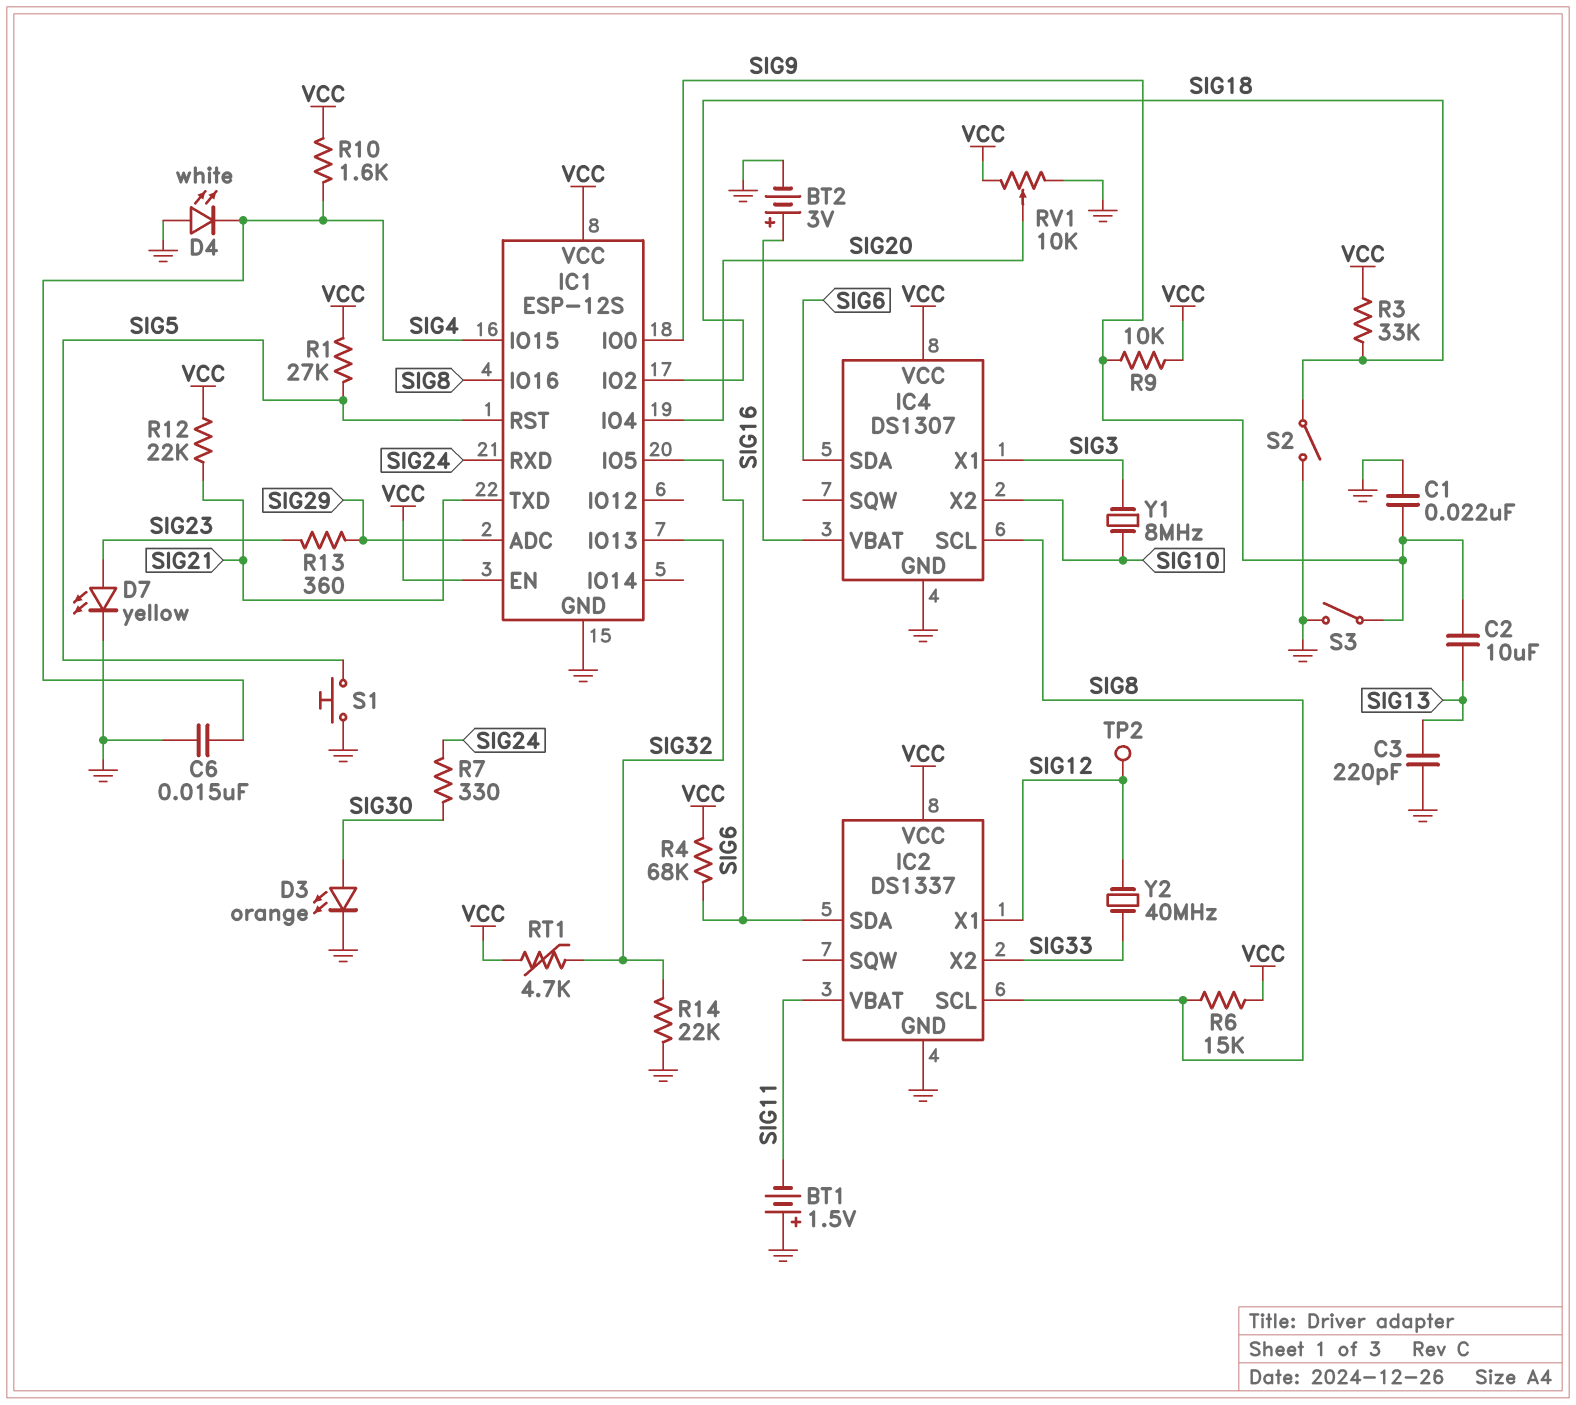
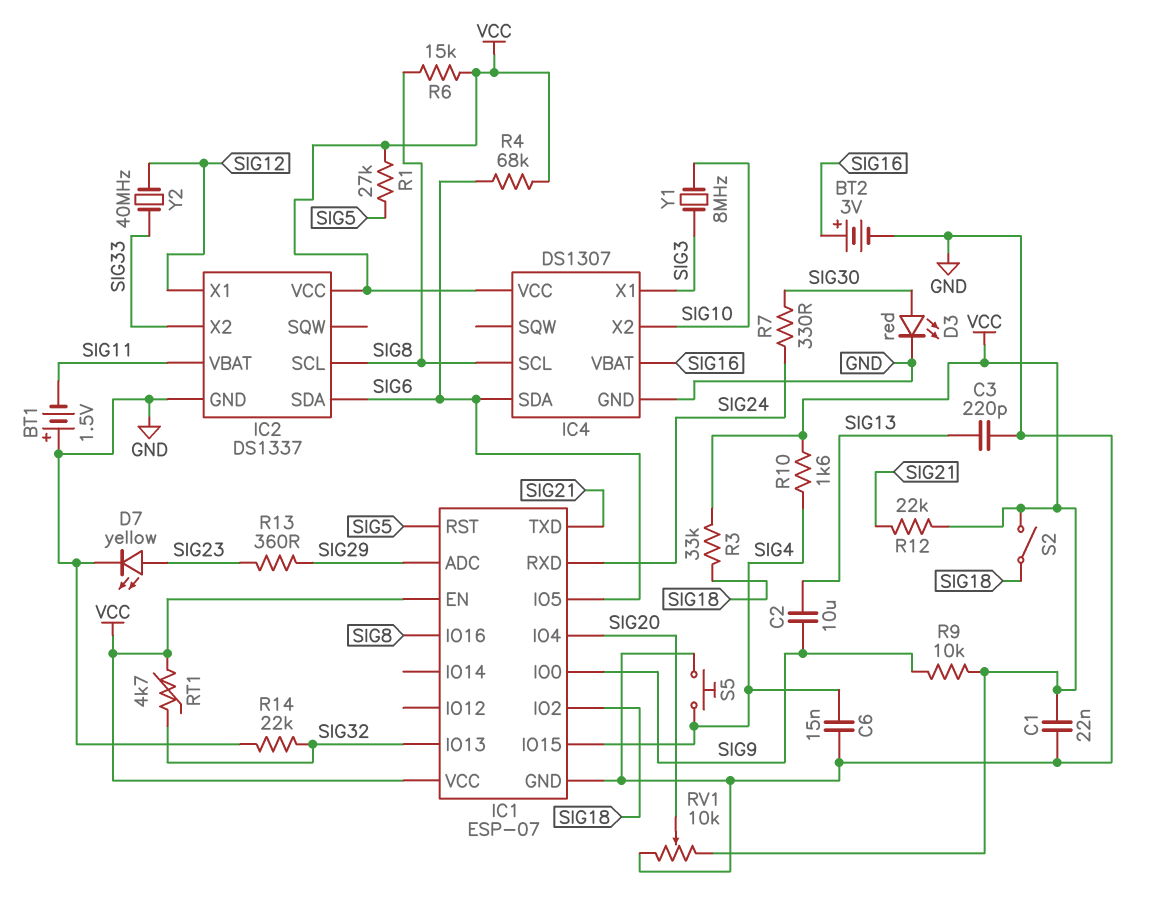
C1: 22nF (GND, SIG9) -> 22nF (GND, VCC)
D3: LED orange (A SIG30, K GND) -> LED red (A SIG30, K GND)
D4: LED white (A GND, K SIG4) -> none
IC1: ESP-12S -> ESP-07
S1: button (GND, SIG5) -> none
S2: switch (GND, SIG18) -> switch (SIG18, VCC)
S3: switch (GND, SIG9) -> none
S5: none -> button (GND, SIG4)
TP2: test point (SIG12) -> none

